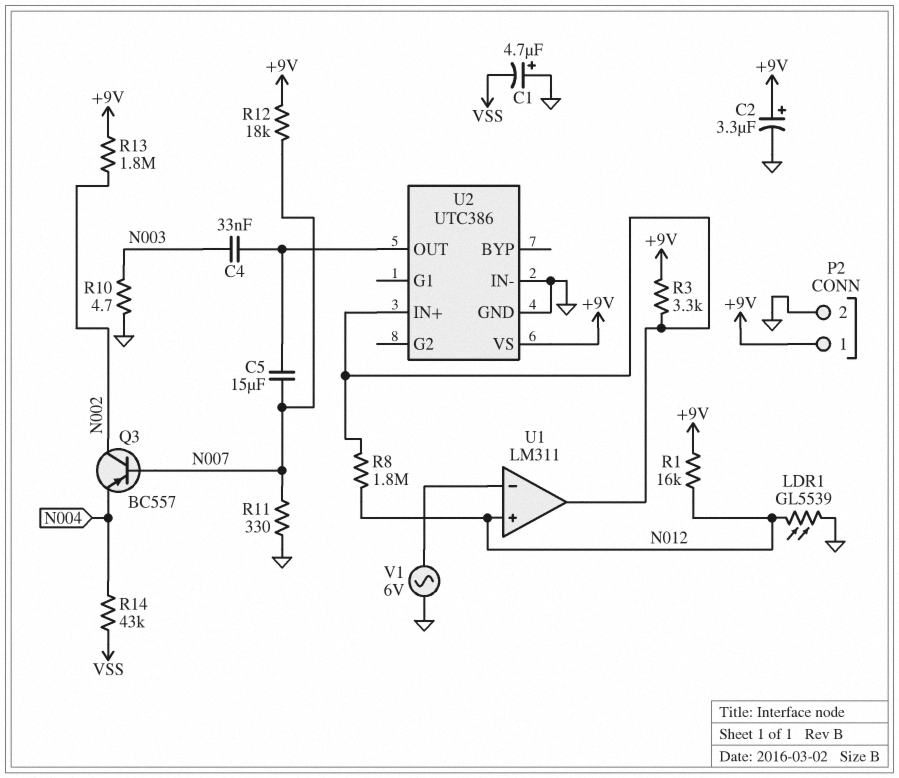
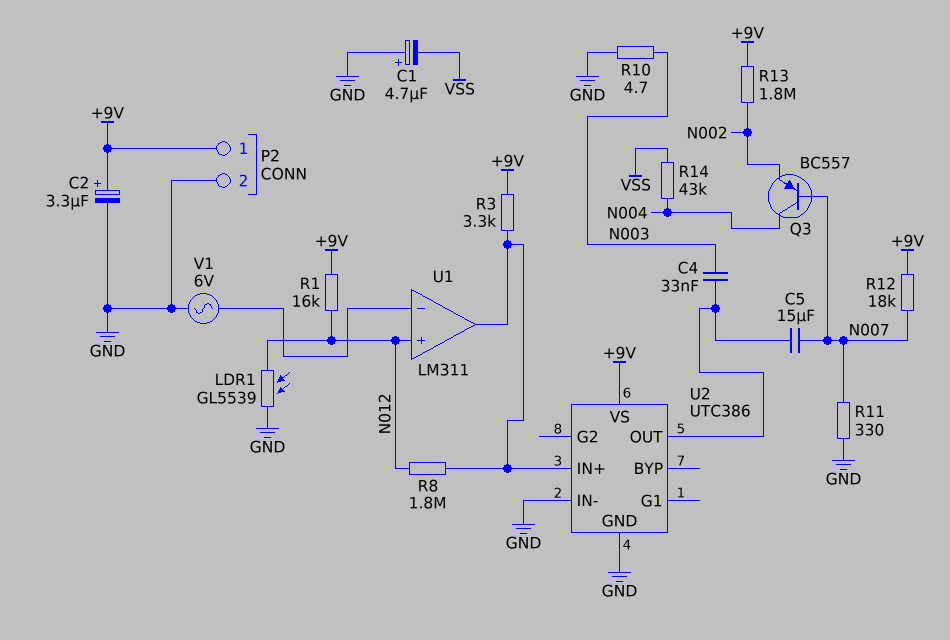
Q3: PNP BC557 (B N007, C N002, E N004) -> PNP BC557 (B N007, C N004, E N002)

